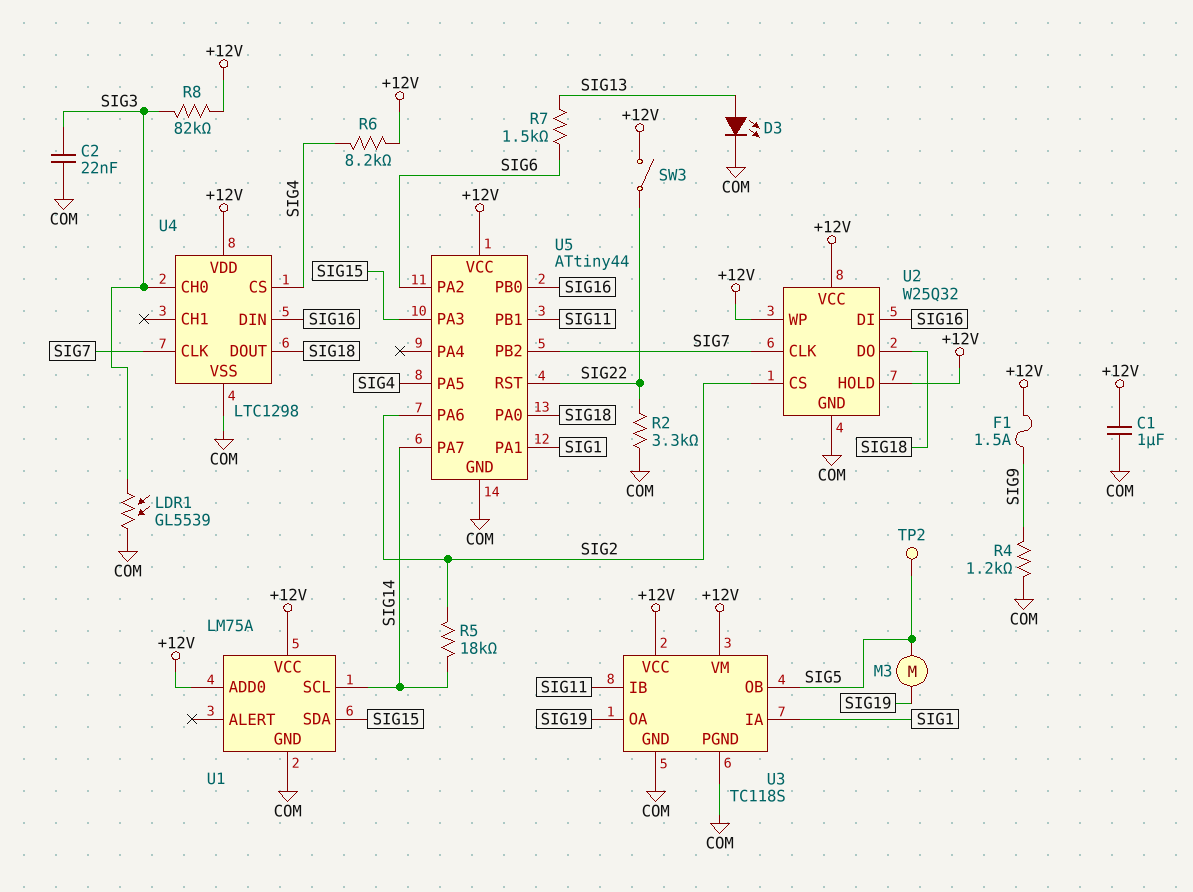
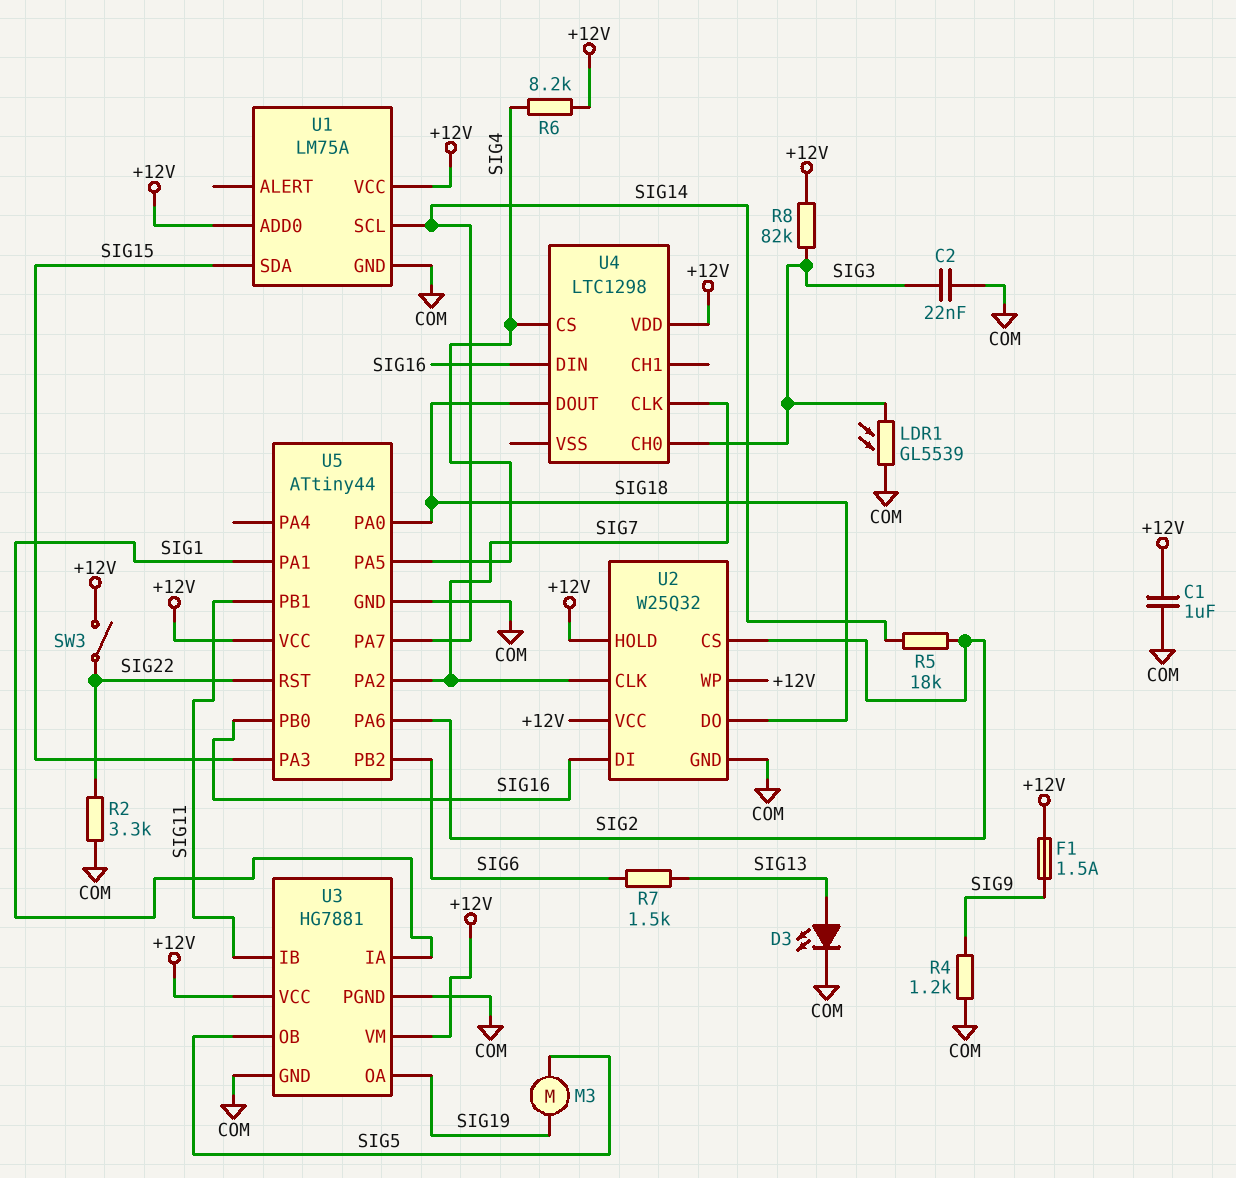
TP2: test point (SIG5) -> none
U3: TC118S -> HG7881
U4 pin VSS: COM -> none
U5 pin PA2: SIG6 -> SIG7
U5 pin PB2: SIG7 -> SIG6

